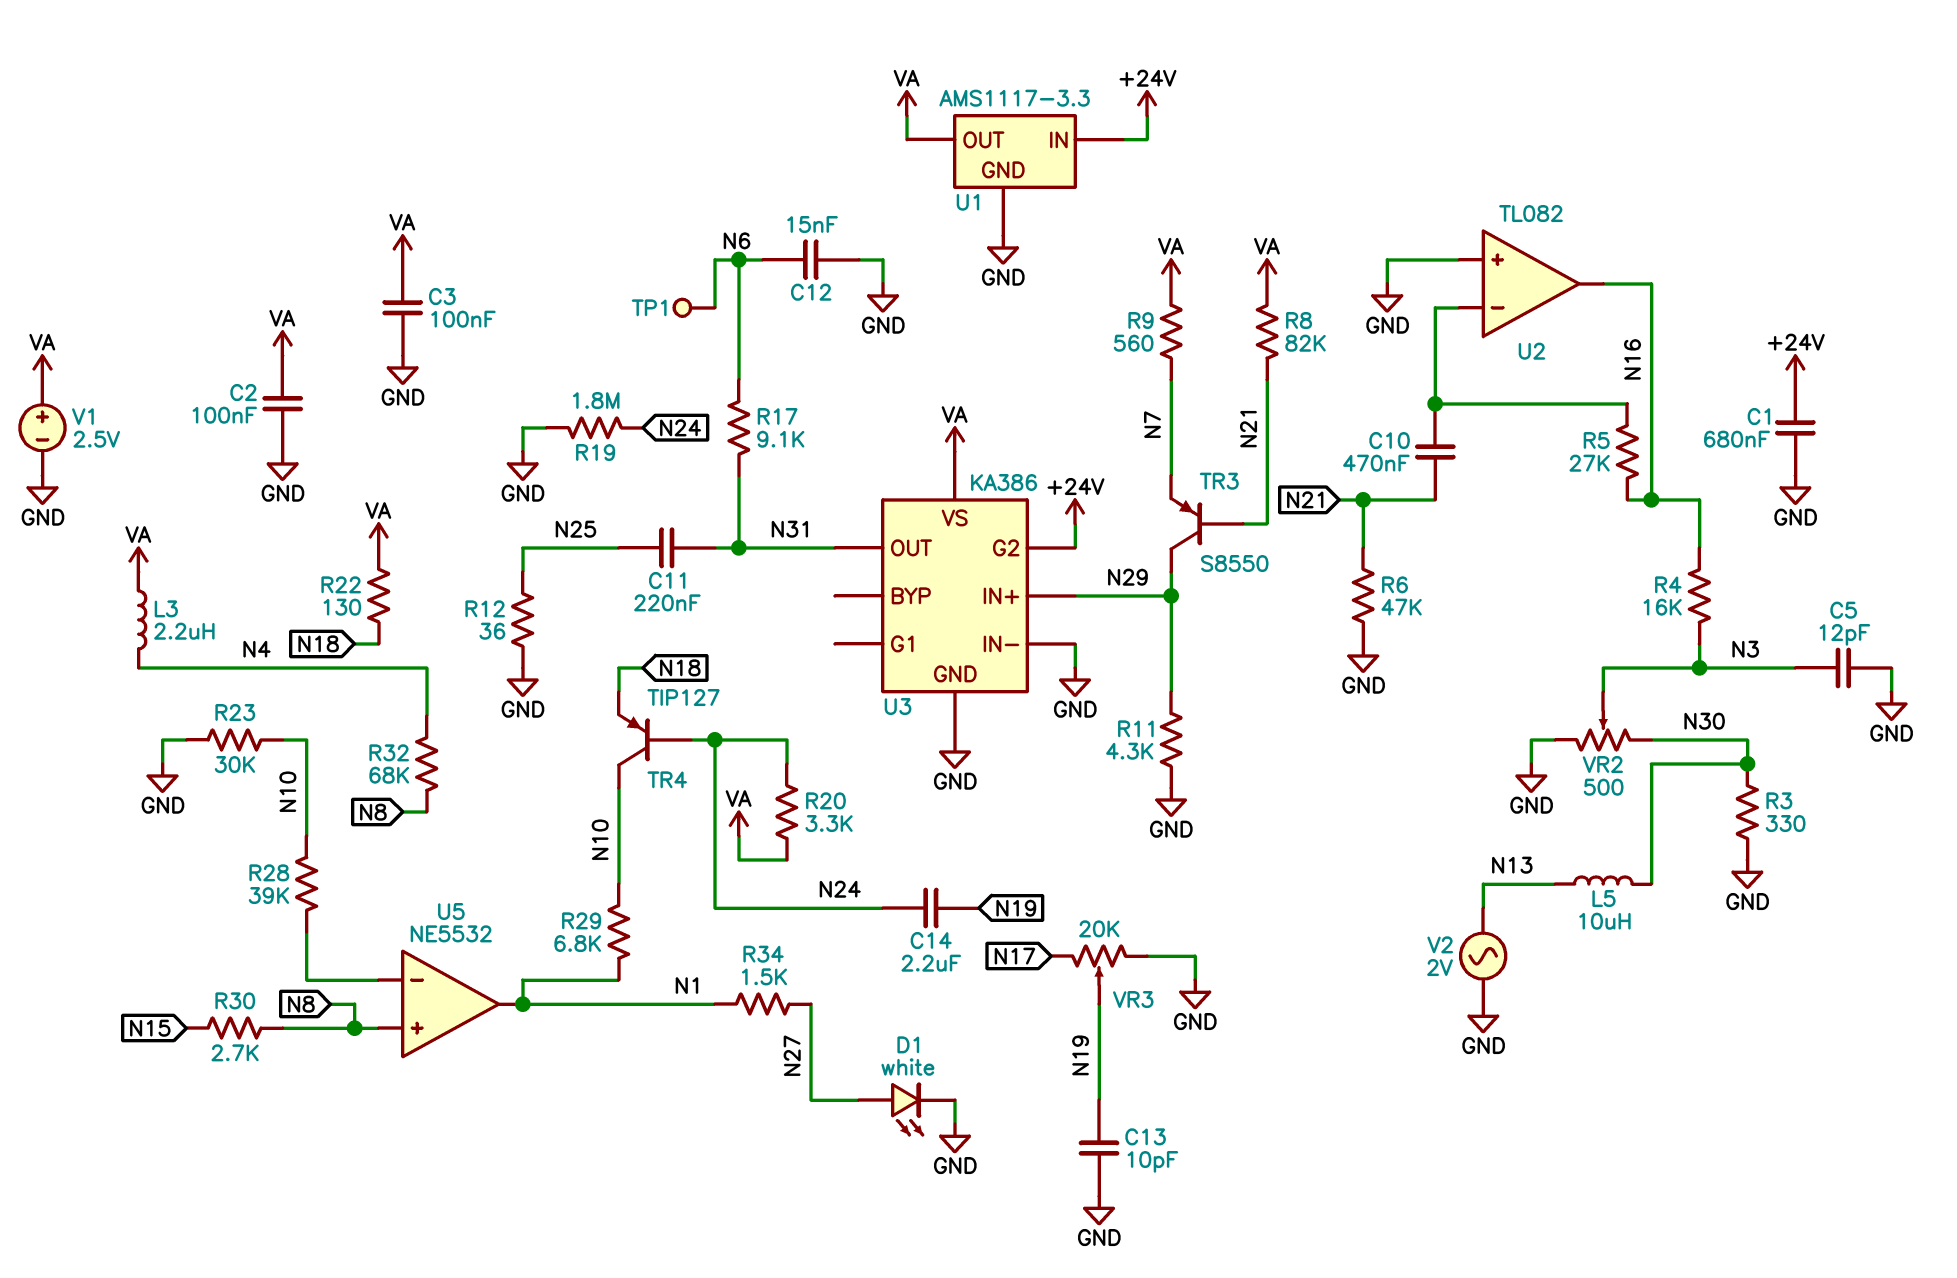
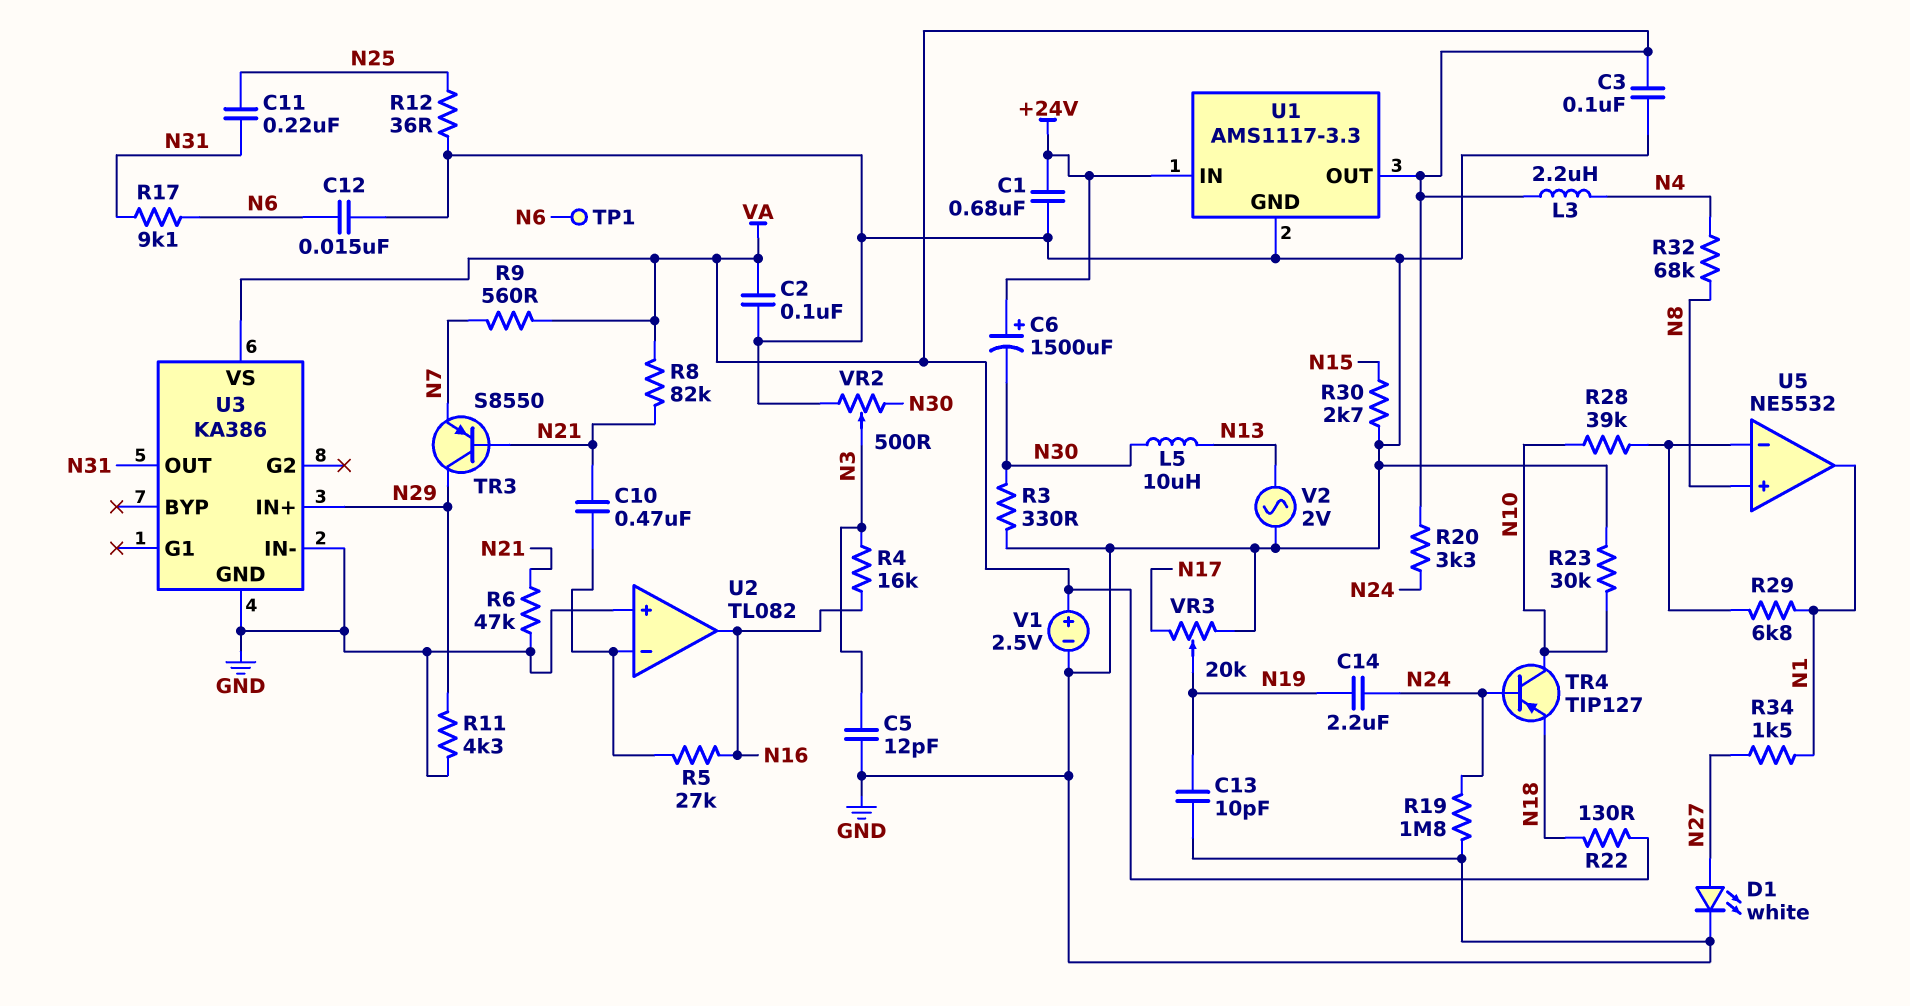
C6: none -> 1500uF (plus +24V, minus N30)
R29: 6.8k (N1, N10) -> 6.8k (N1, U5/in-)
R30: 2.7k (N8, N15) -> 2.7k (GND, N15)
U3 pin G2: +24V -> none

